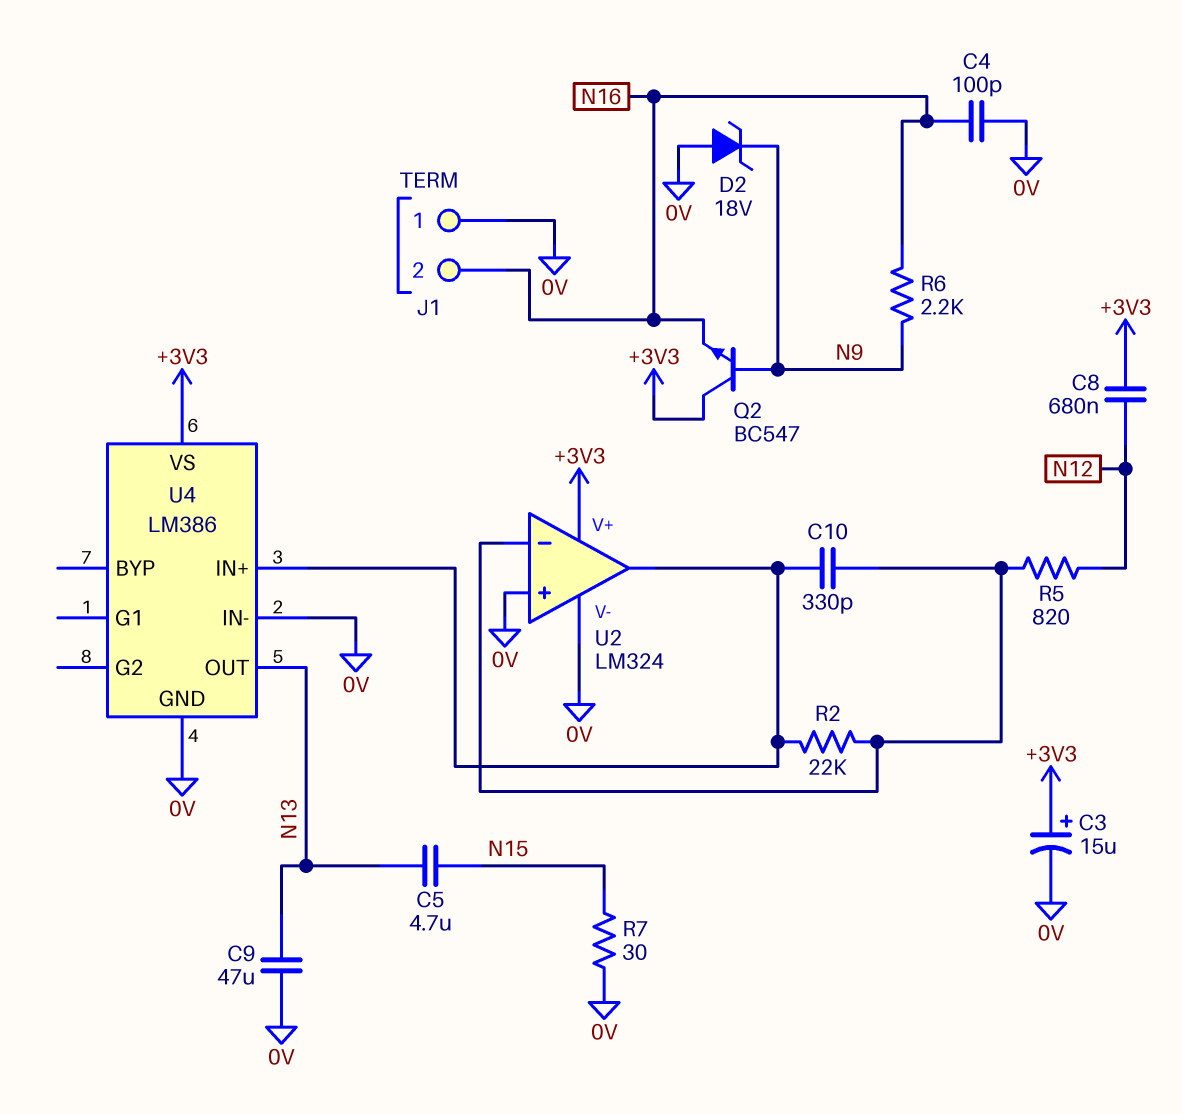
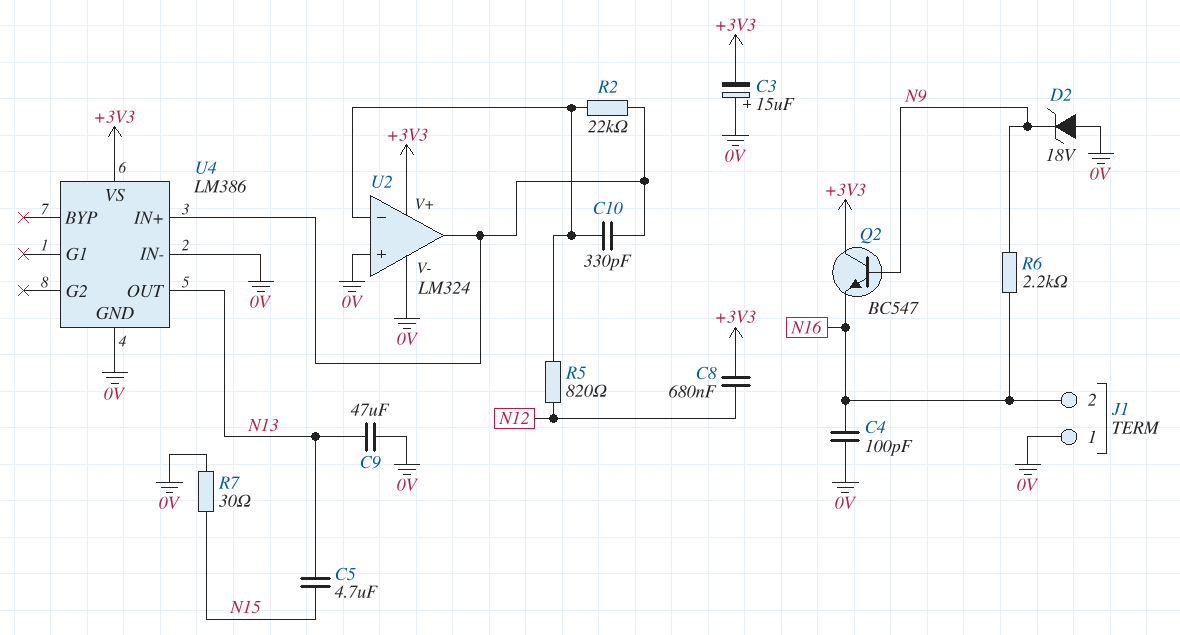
C3: 15uF (plus +3V3, minus 0V) -> 15uF (plus 0V, minus +3V3)

